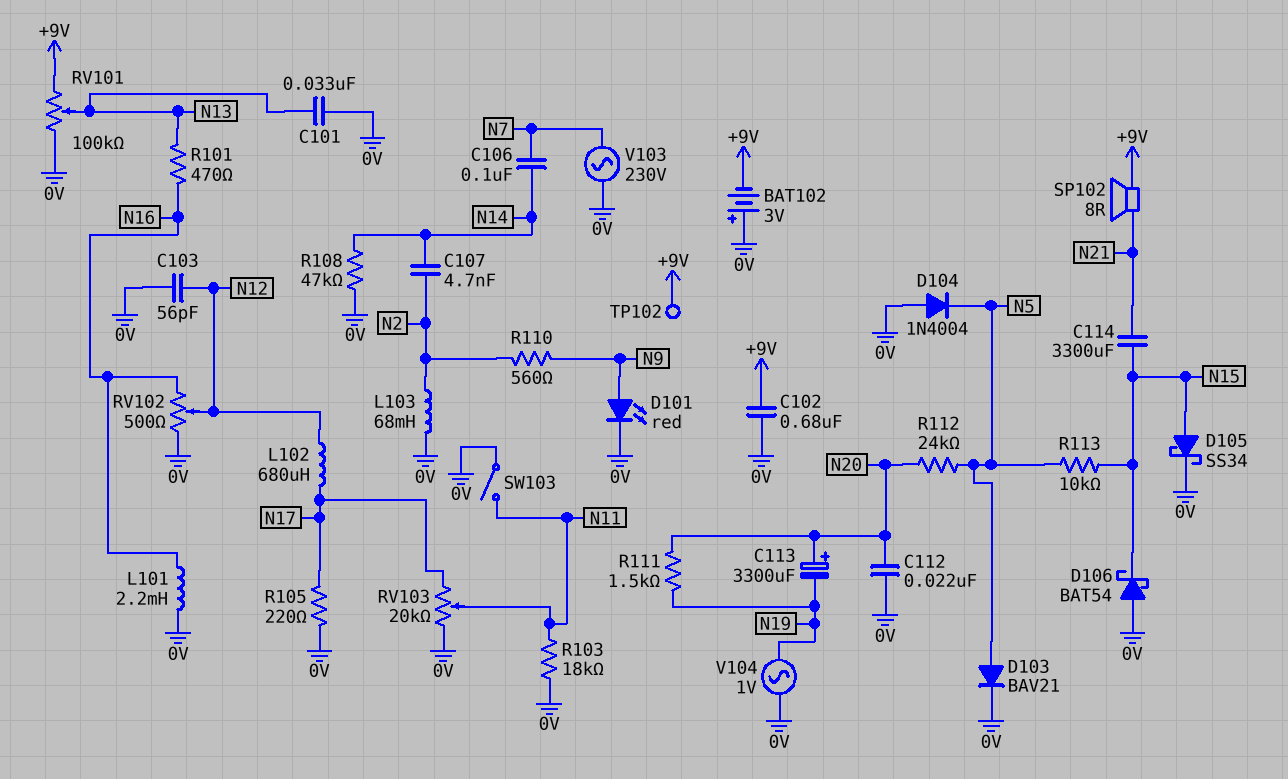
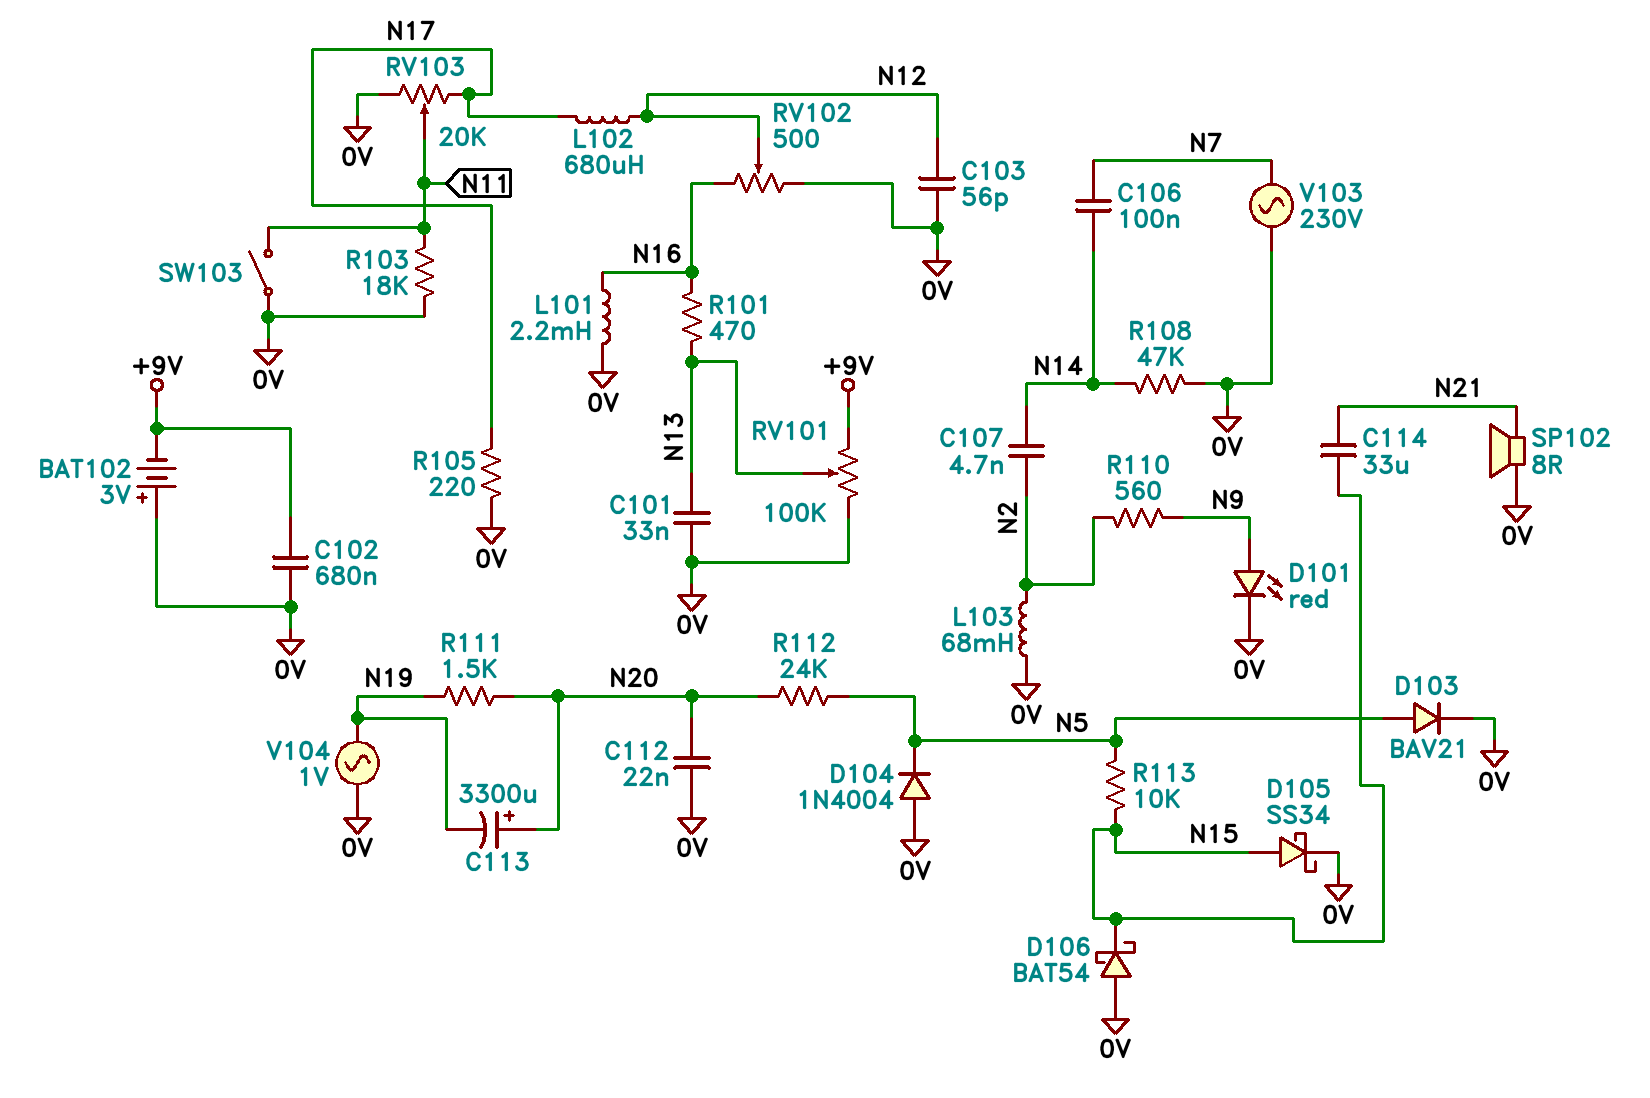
C114: 3300uF (N15, N21) -> 33uF (N15, N21)
SP102: speaker 8R (+9V, N21) -> speaker 8R (0V, N21)
TP102: test point (+9V) -> none

